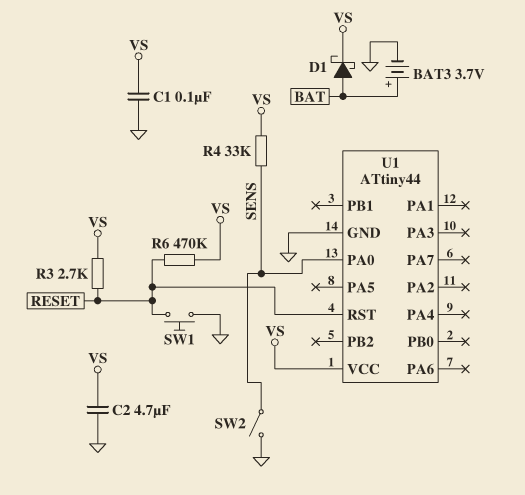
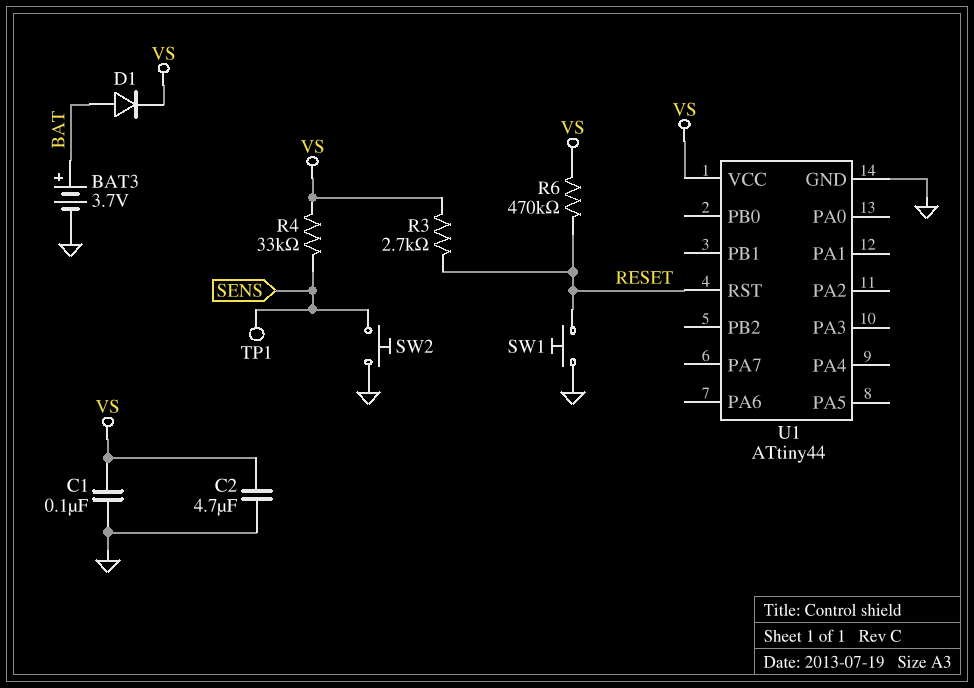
D1: schottky (A BAT, K VS) -> diode (A BAT, K VS)
SW2: switch (GND, SENS) -> button (GND, SENS)
TP1: none -> test point (SENS)
U1 pin PA0: SENS -> none

